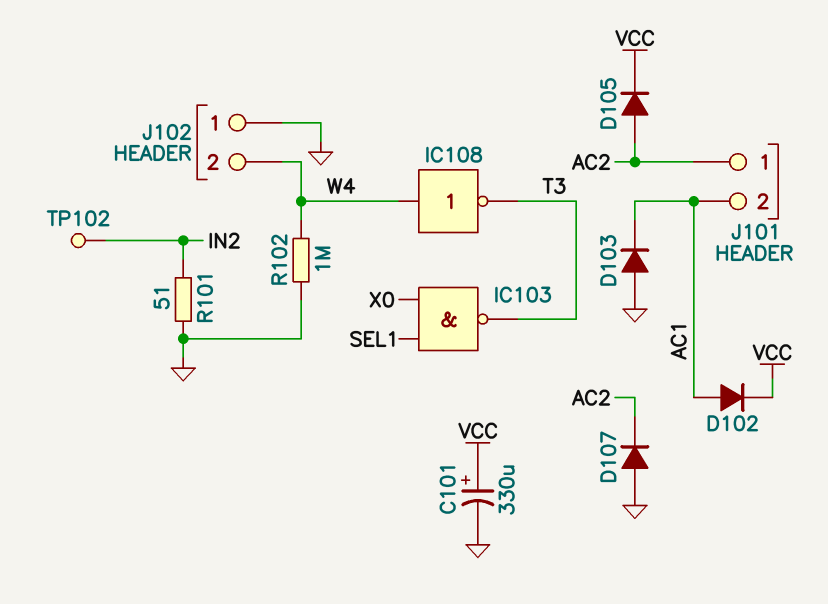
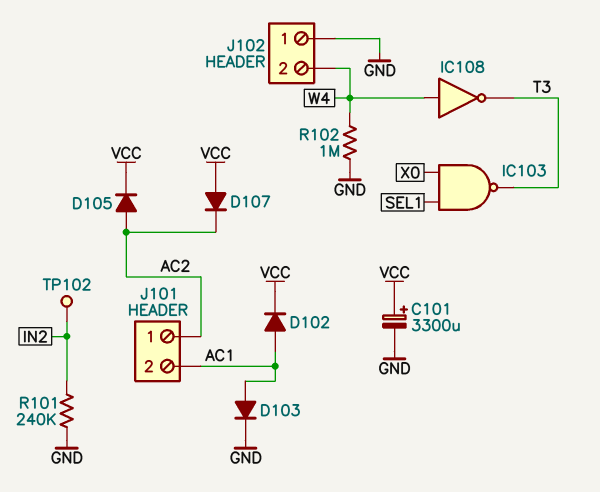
C101: 330uF (plus VCC, minus GND) -> 3300uF (plus VCC, minus GND)
D103: diode (A GND, K AC1) -> diode (A AC1, K GND)
D107: diode (A GND, K AC2) -> diode (A VCC, K AC2)
R101: 51 (GND, IN2) -> 240k (GND, IN2)

